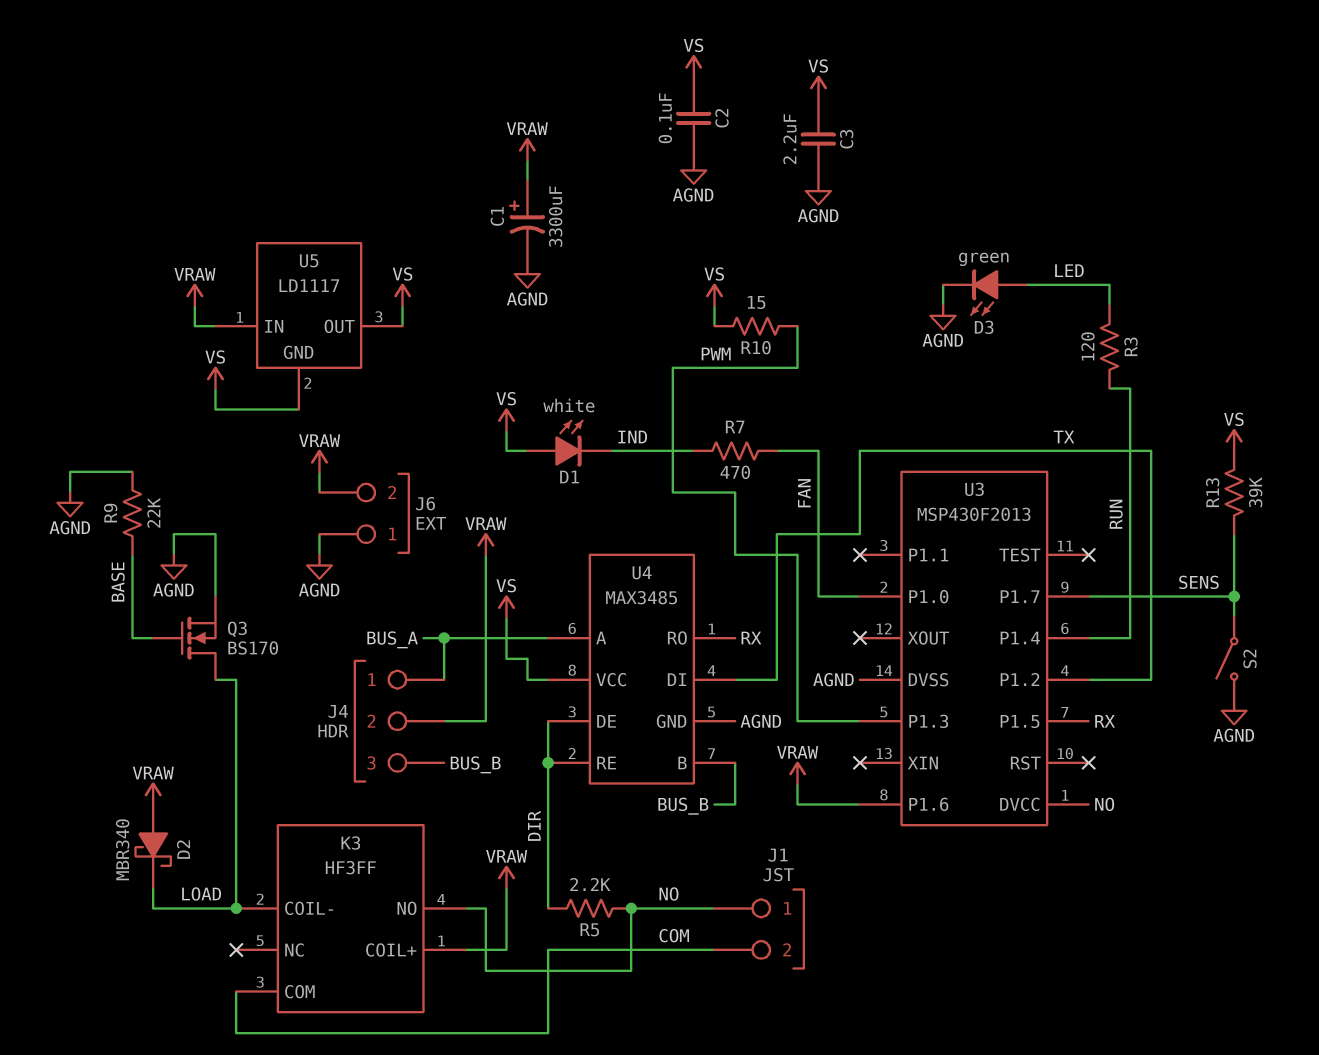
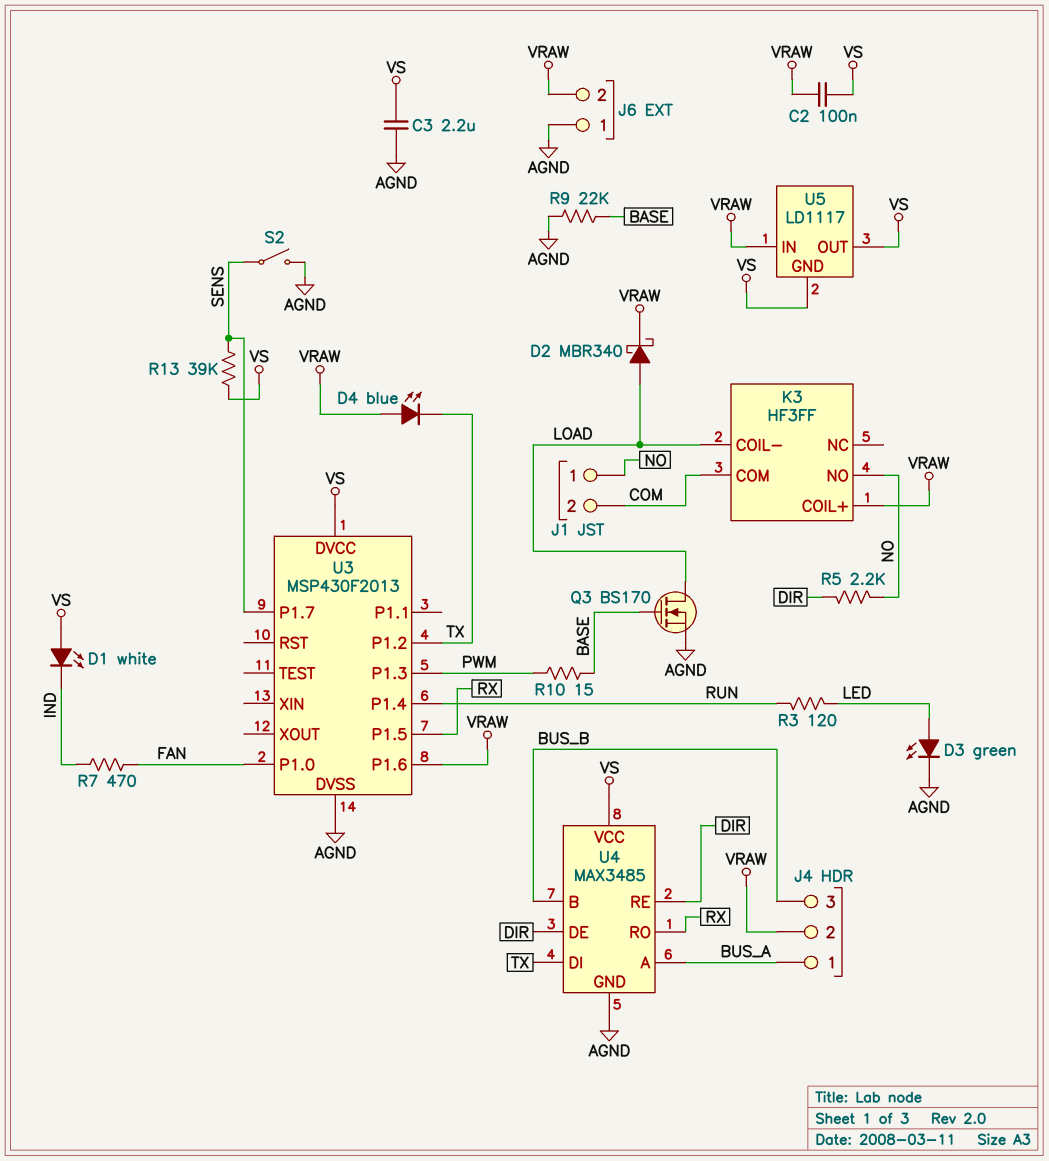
C1: 3300uF (plus VRAW, minus AGND) -> none
C2: 100nF (AGND, VS) -> 100nF (VRAW, VS)
D2: schottky MBR340 (A VRAW, K LOAD) -> schottky MBR340 (A LOAD, K VRAW)
D4: none -> LED blue (A VRAW, K TX)
R10: 15 (PWM, VS) -> 15 (BASE, PWM)
U3 pin DVCC: NO -> VS

